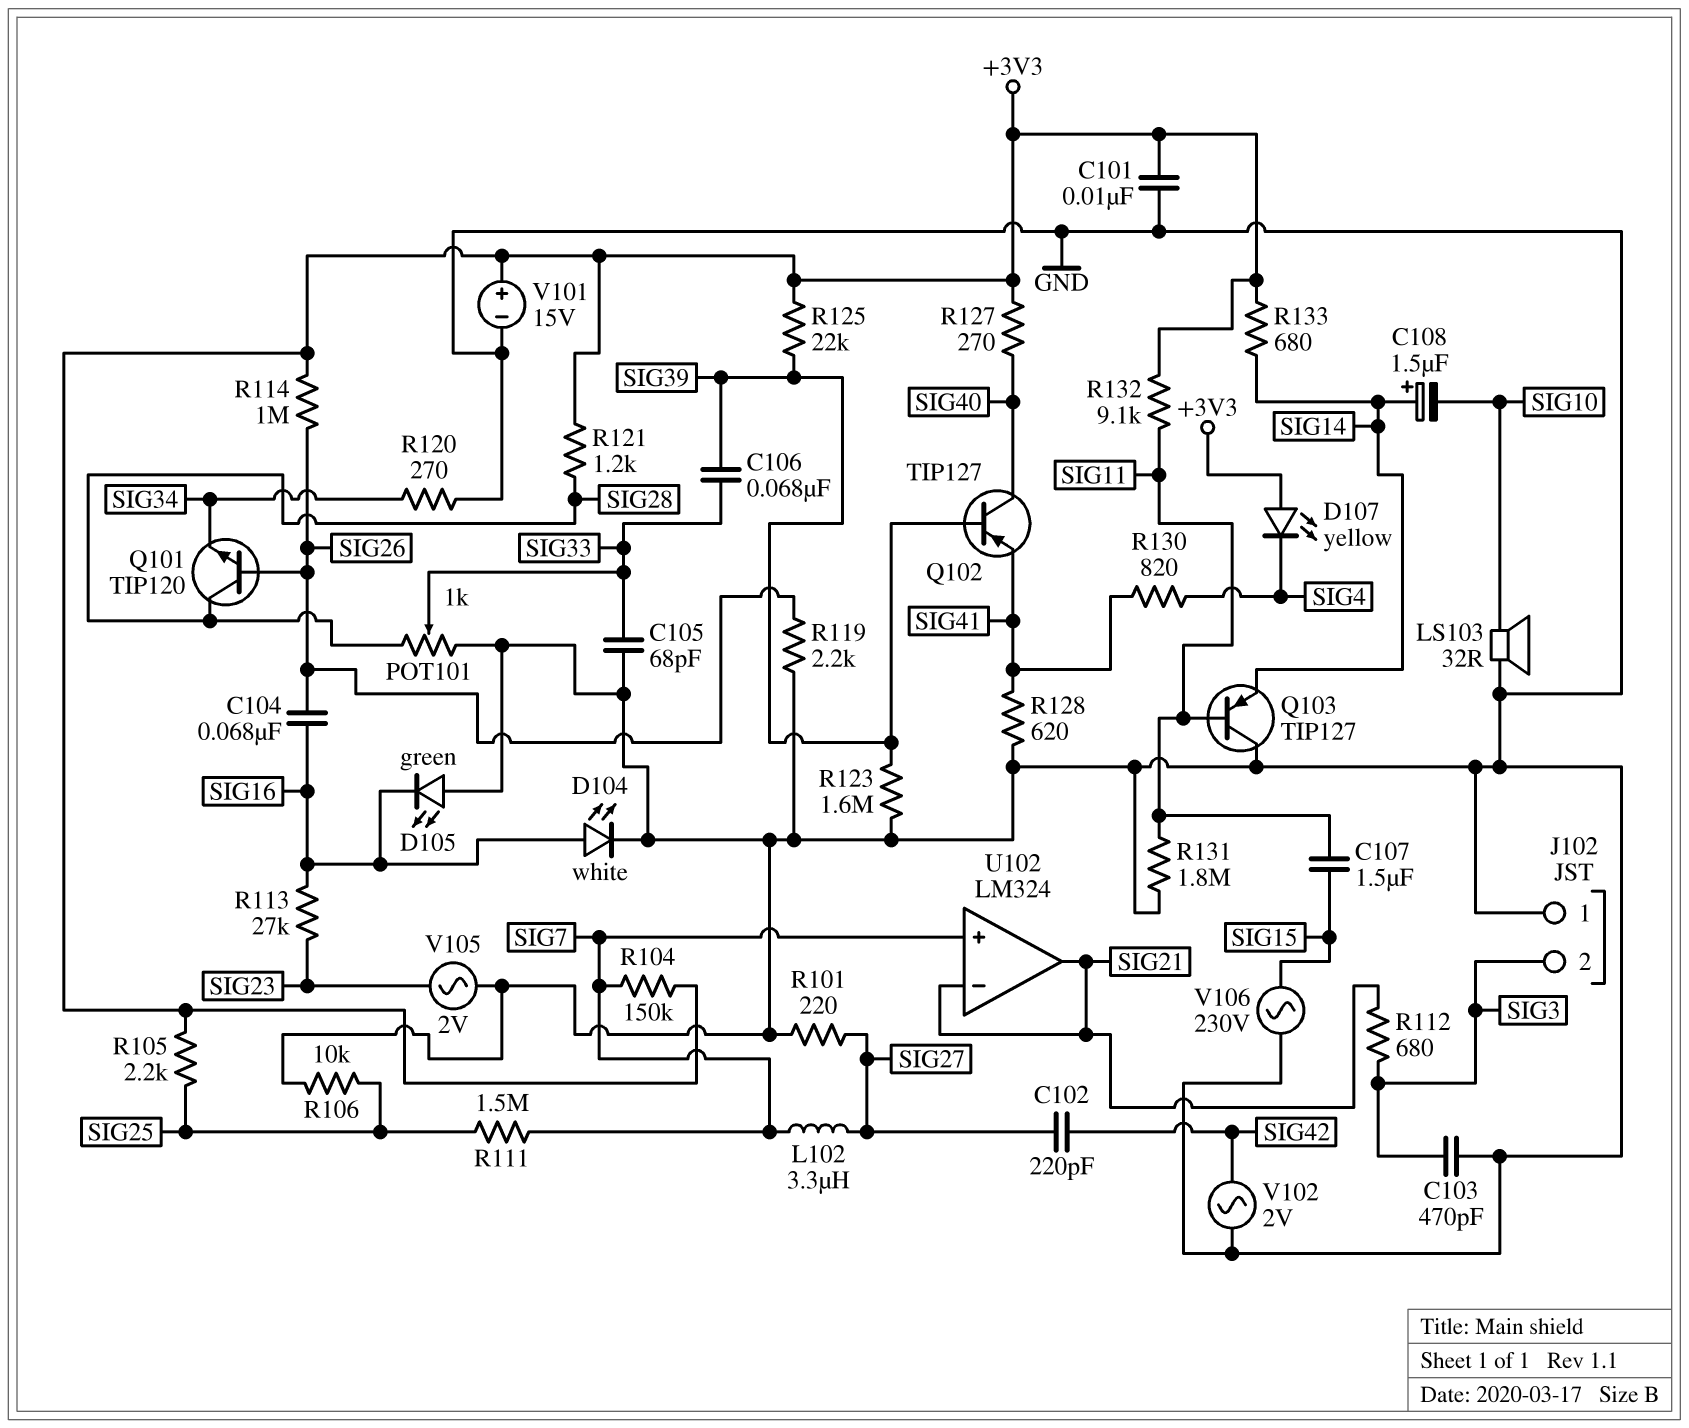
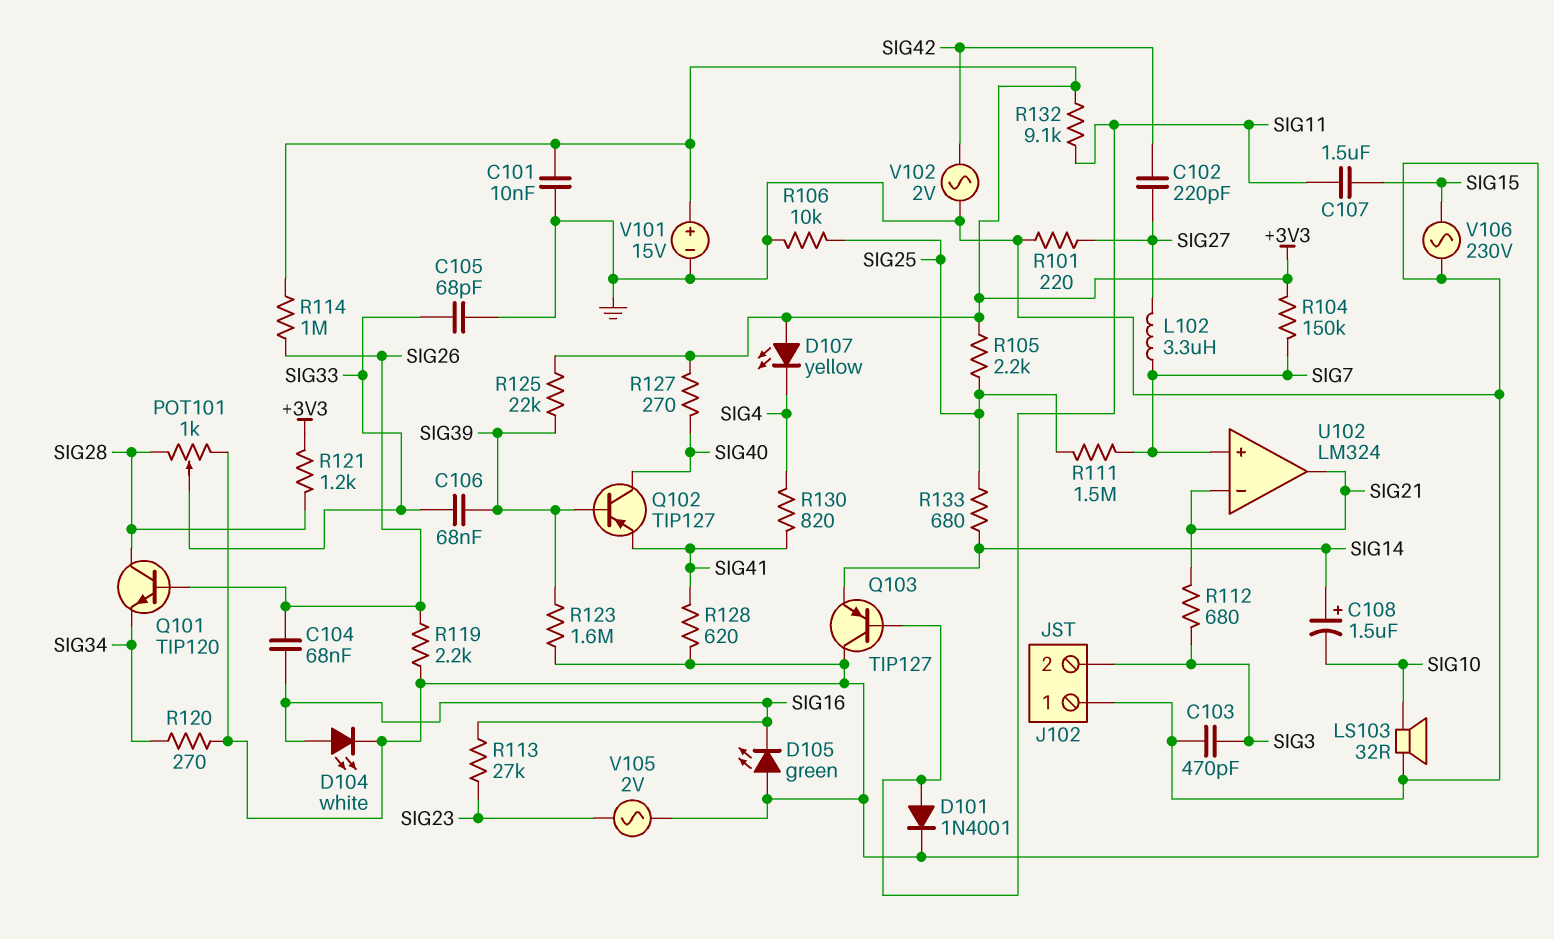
D101: none -> diode 1N4001 (A SIG11, K GND)
R131: 1.8M (GND, SIG11) -> none
R133: 680 (+3V3, SIG14) -> 680 (SIG14, SIG25)

